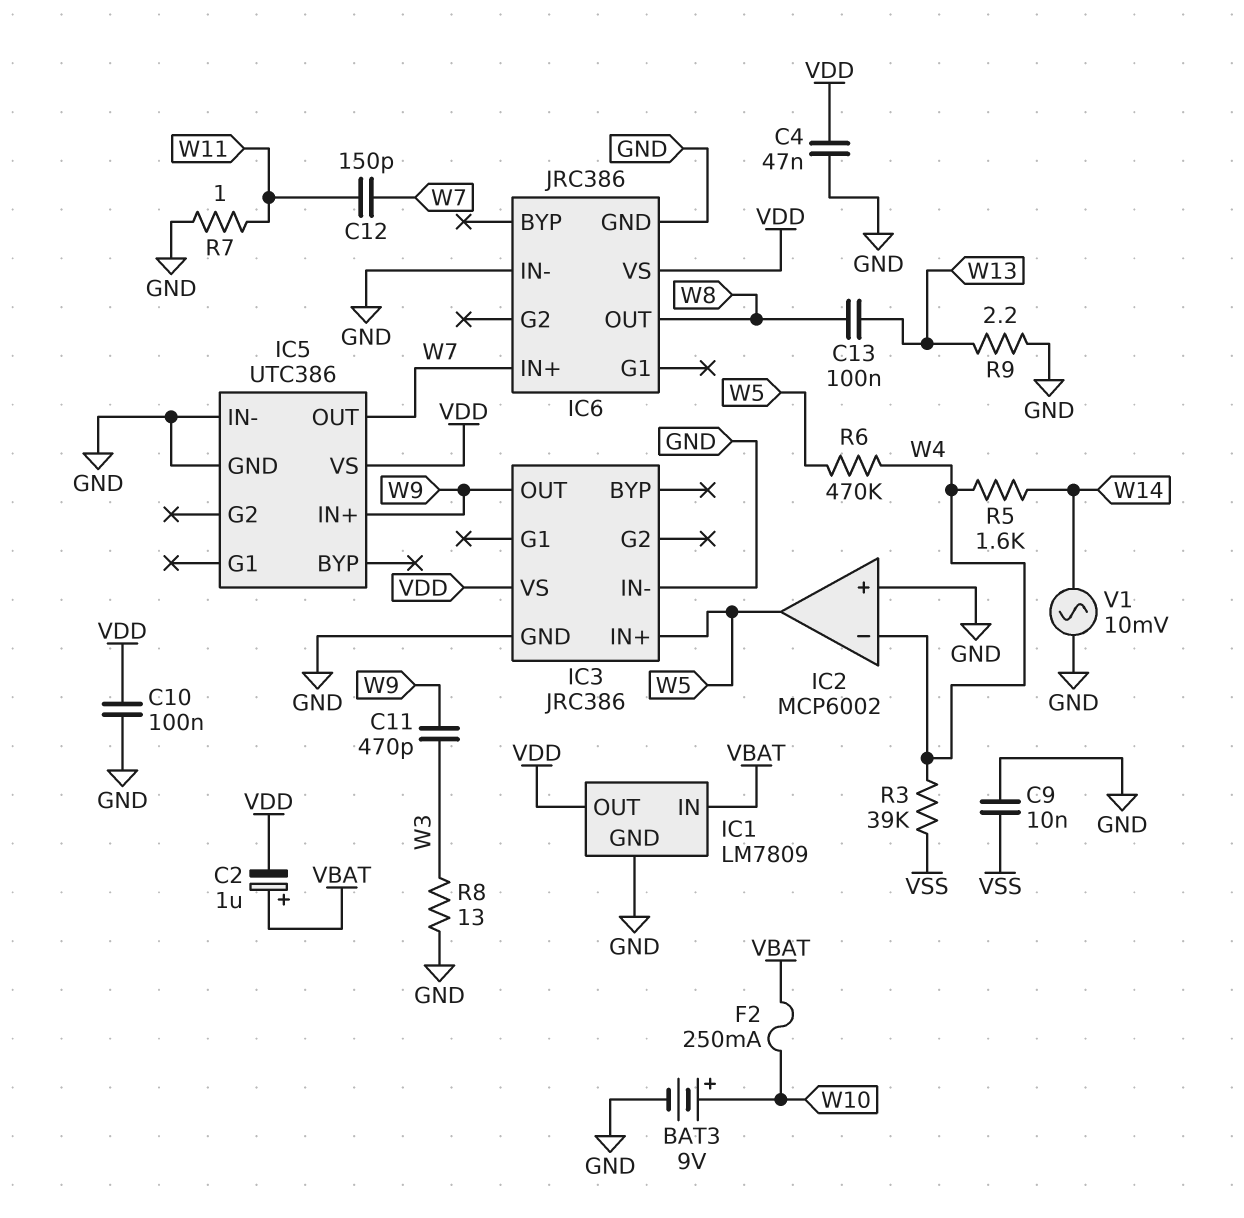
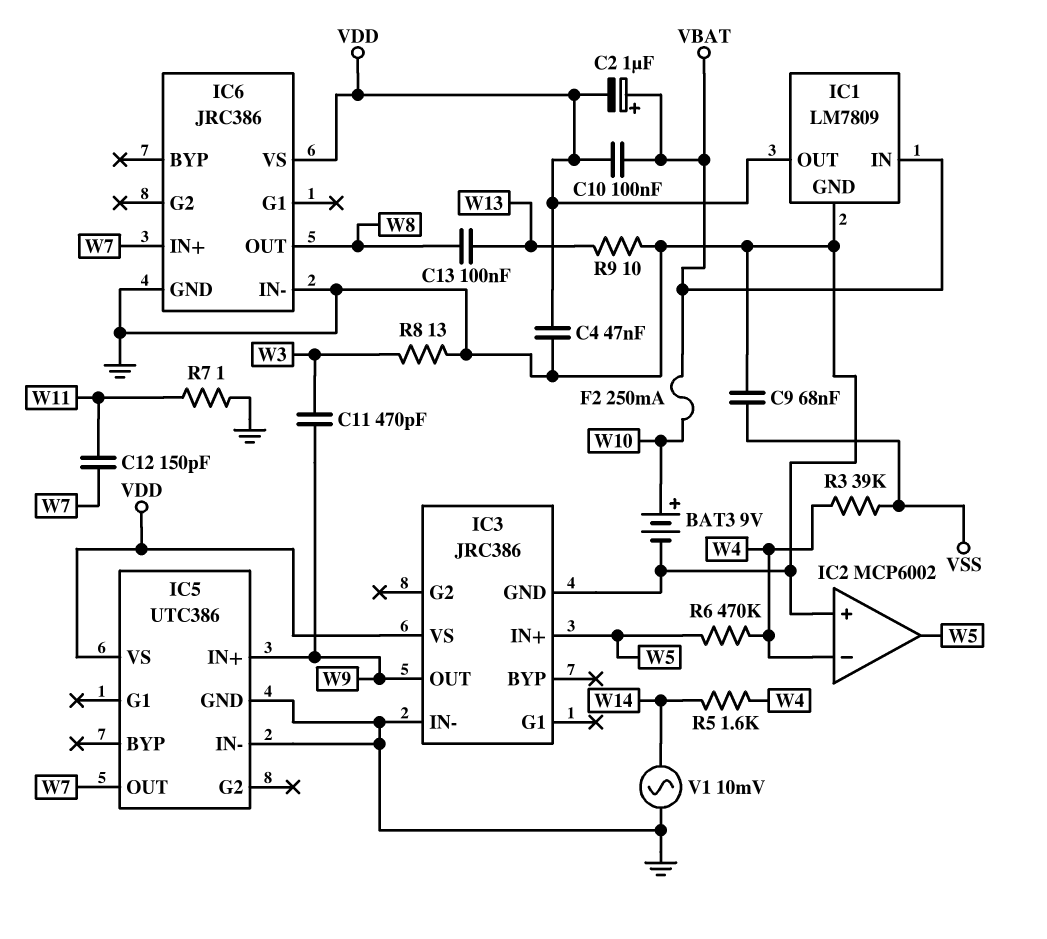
C9: 10nF (GND, VSS) -> 68nF (GND, VSS)
C10: 100nF (GND, VDD) -> 100nF (VBAT, VDD)
R9: 2.2 (GND, W13) -> 10 (GND, W13)

